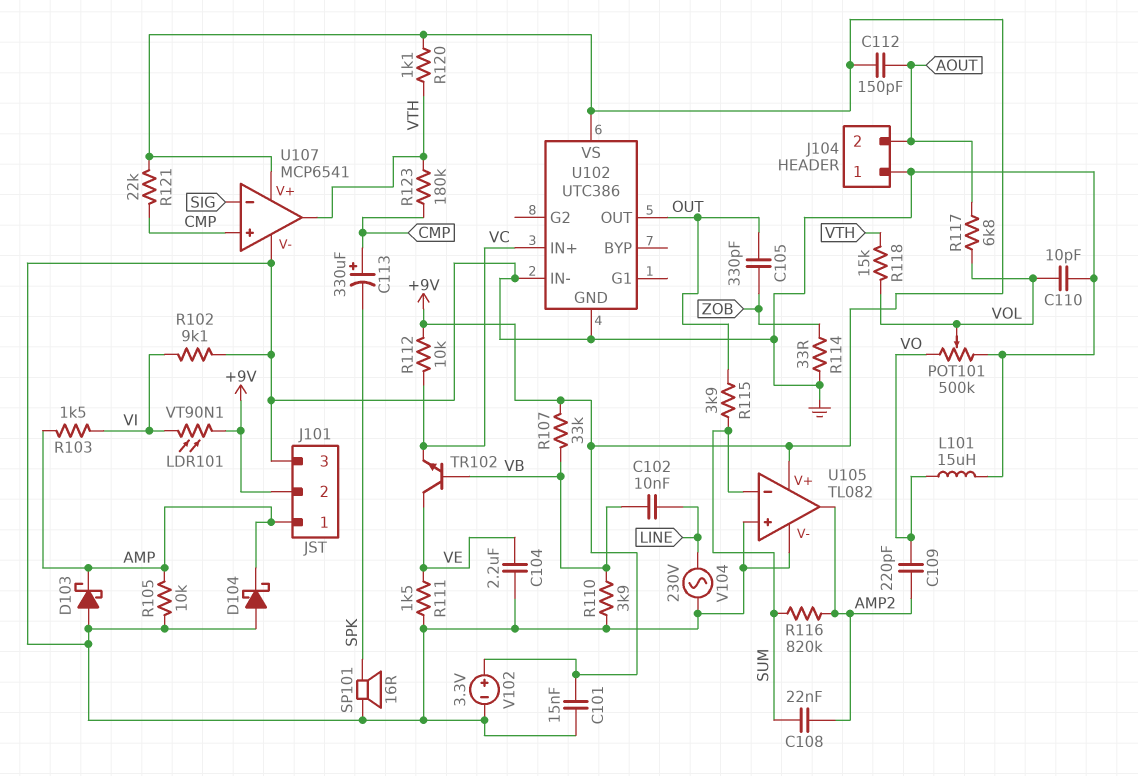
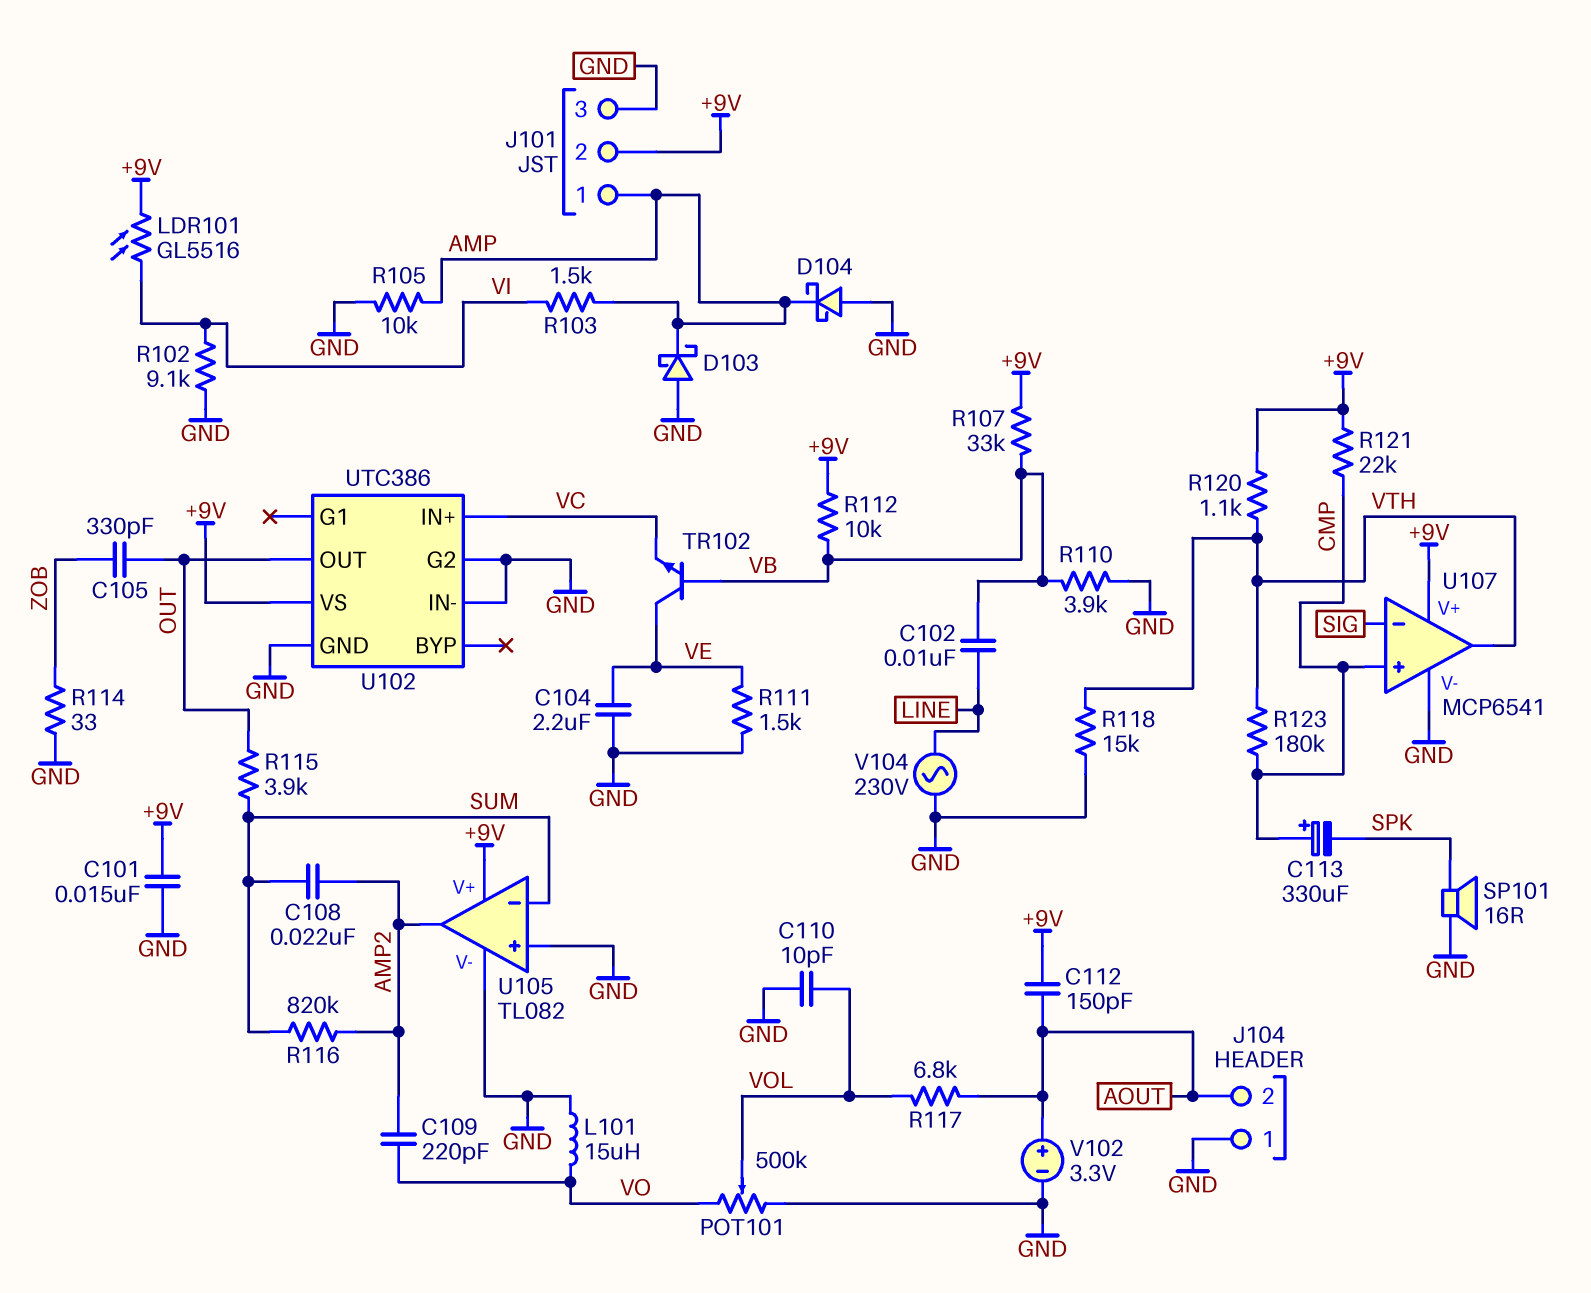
LDR101: VT90N1 (+9V, VI) -> GL5516 (+9V, VI)
R112: 10k (+9V, VC) -> 10k (+9V, VB)
R118: 15k (VOL, VTH) -> 15k (GND, VTH)
U102 pin G2: none -> GND
V102: 3.3V (plus +9V, minus GND) -> 3.3V (plus AOUT, minus GND)

